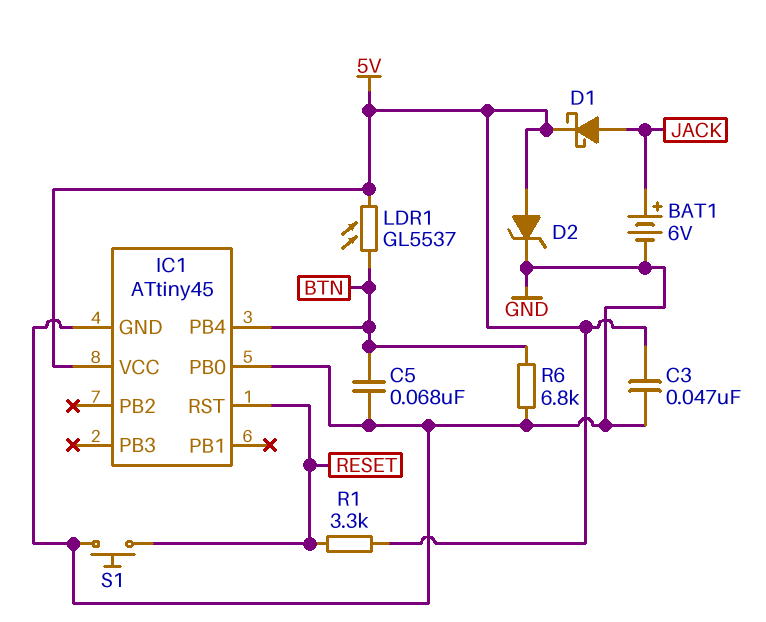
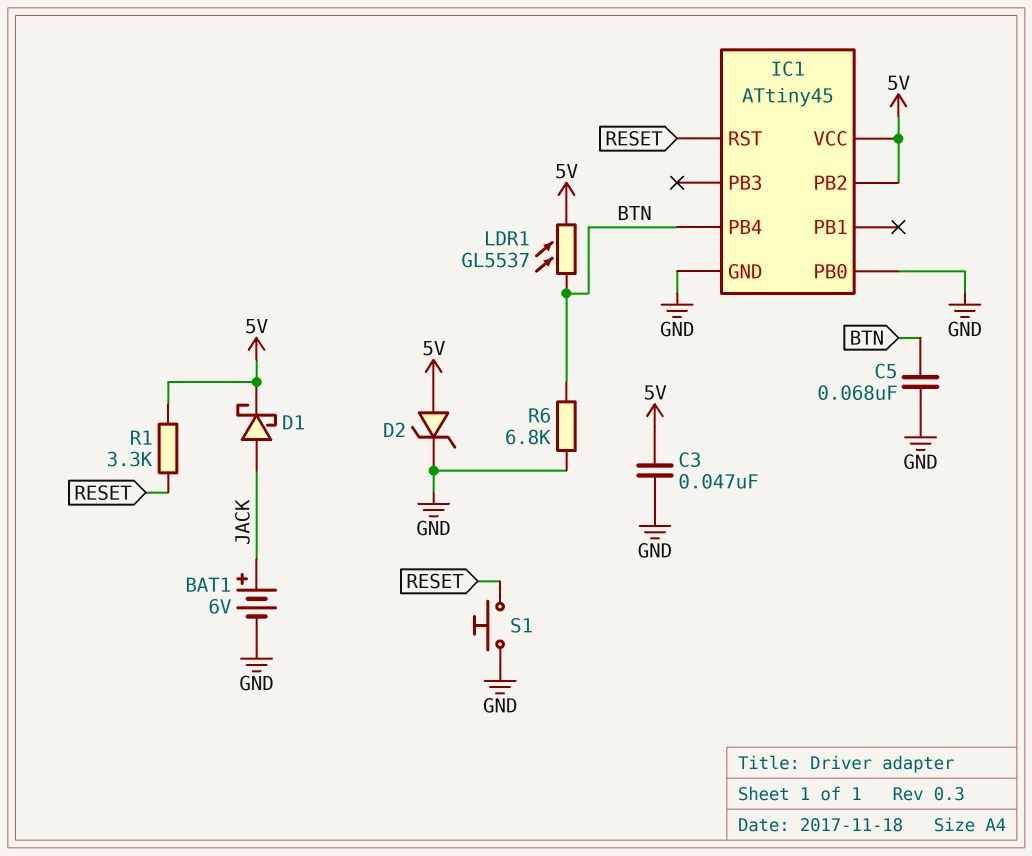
IC1 pin PB2: none -> 5V

